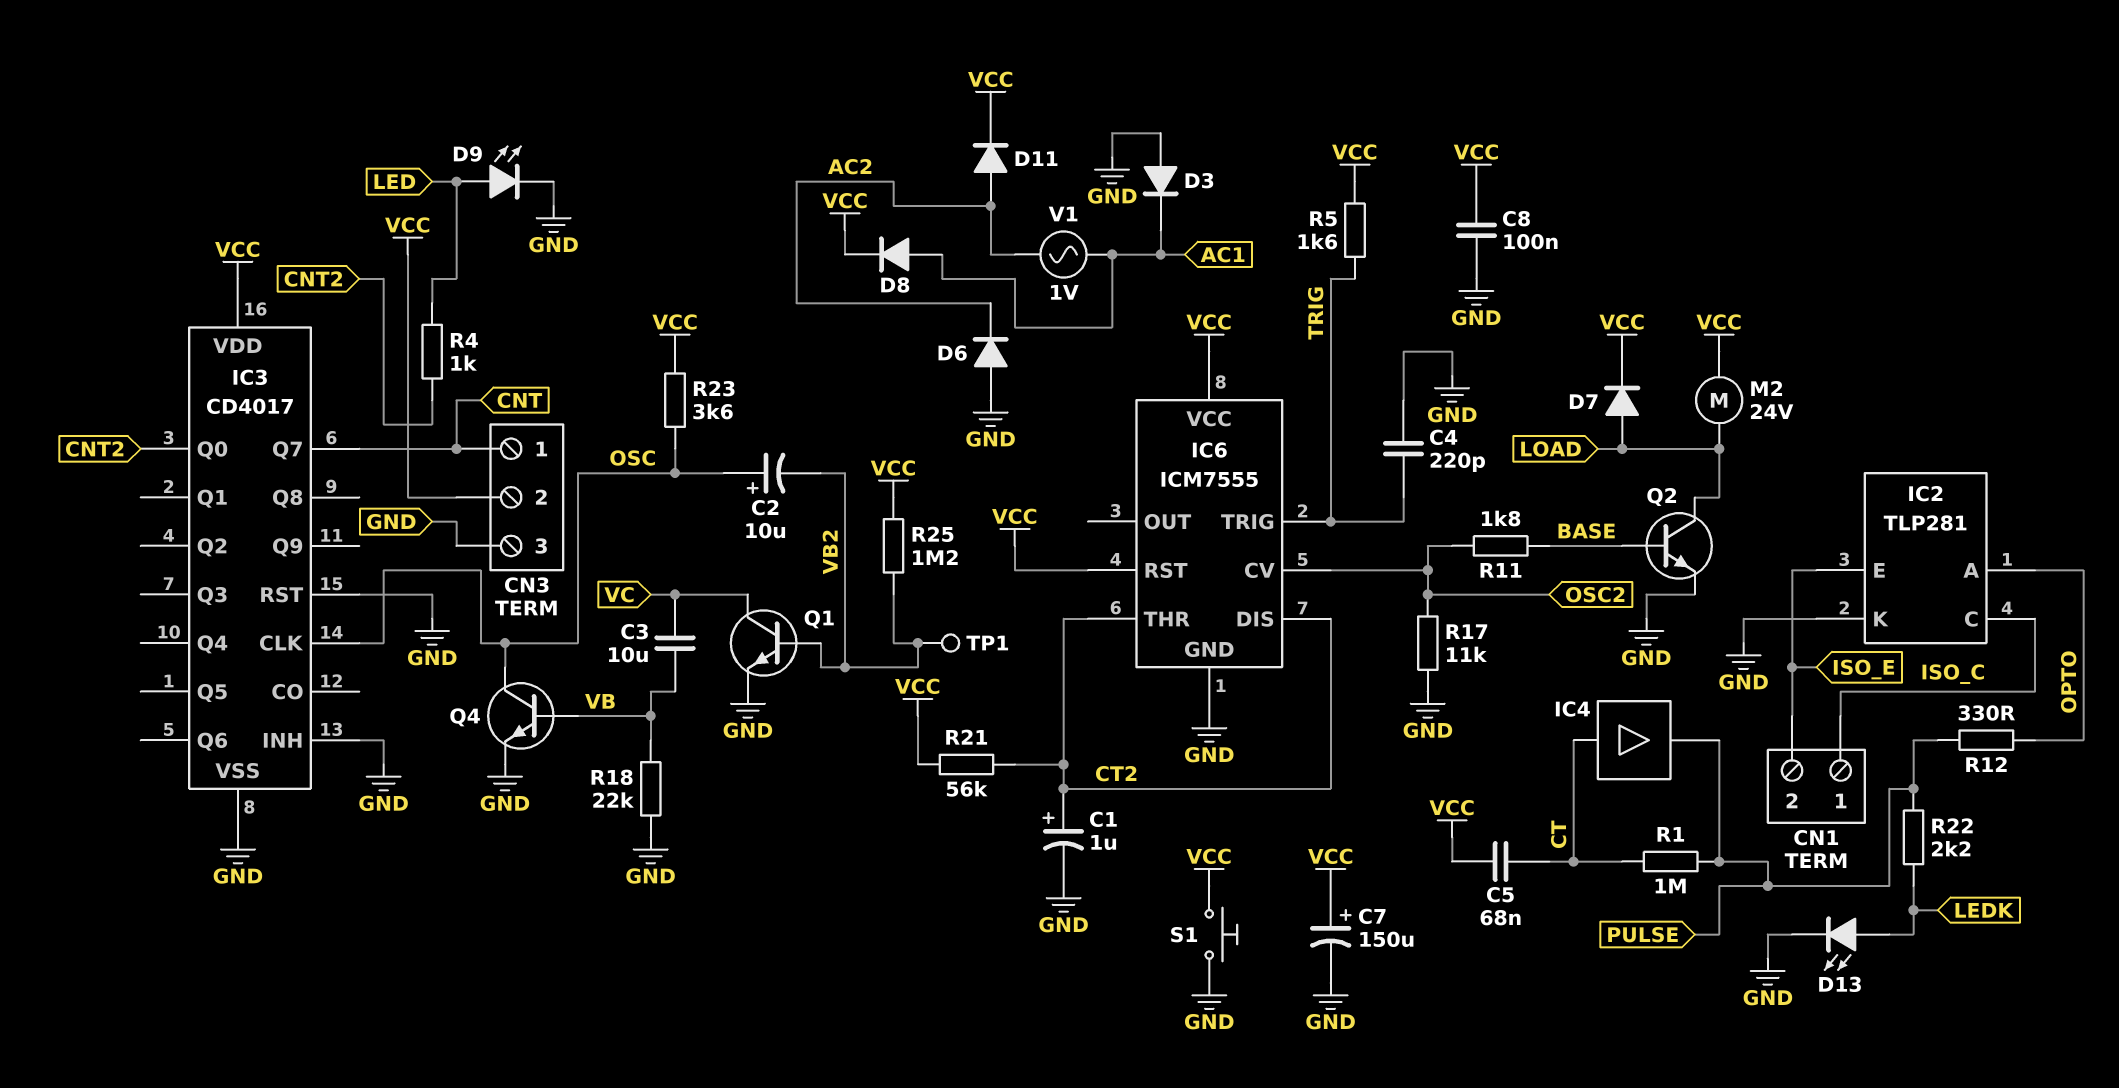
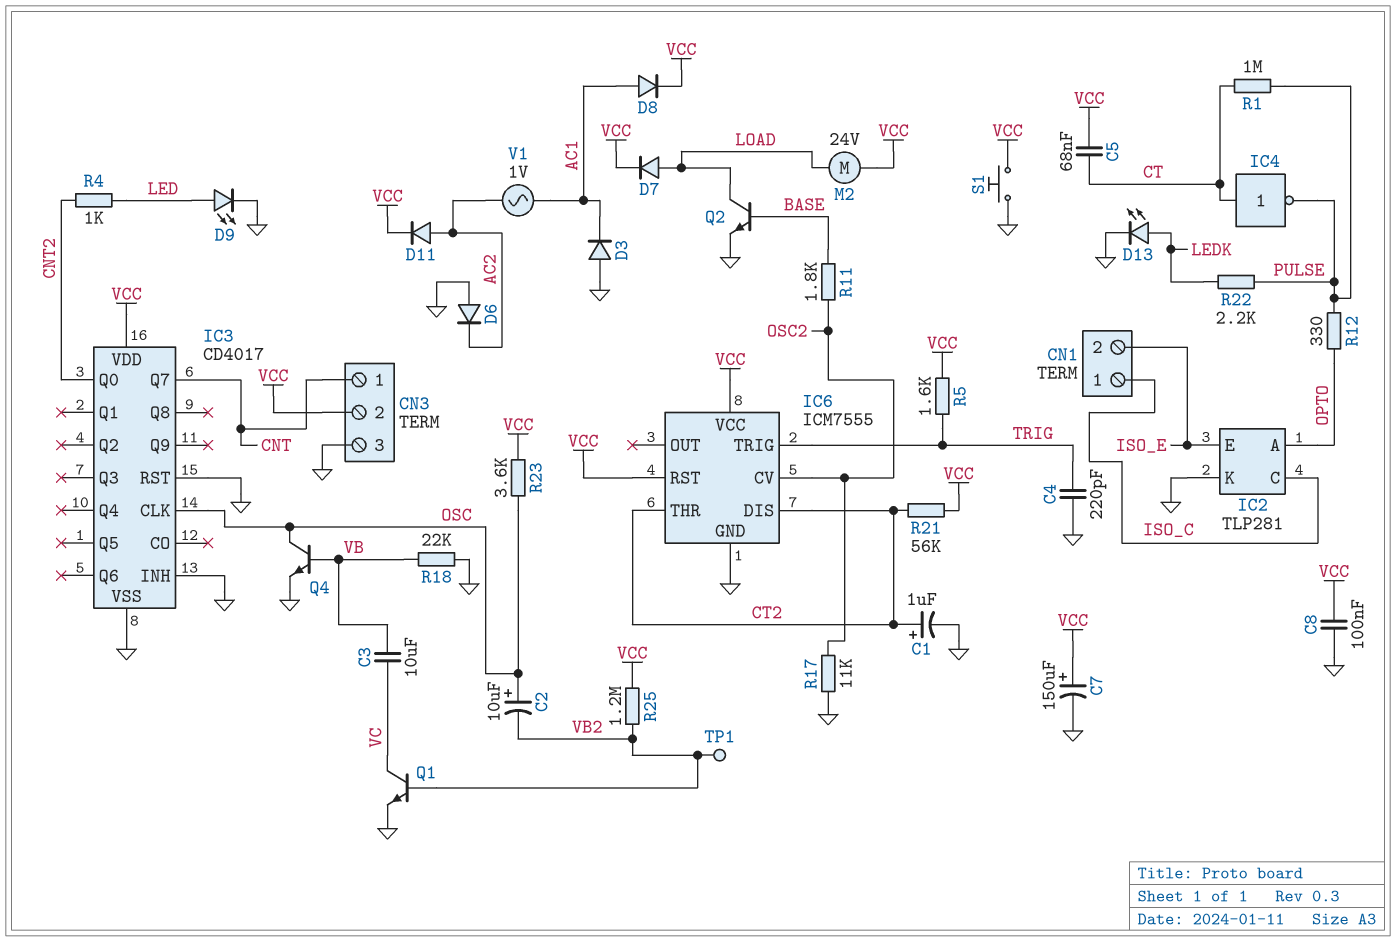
IC4: buffer (in CT, out PULSE) -> NOT (in CT, out PULSE)

